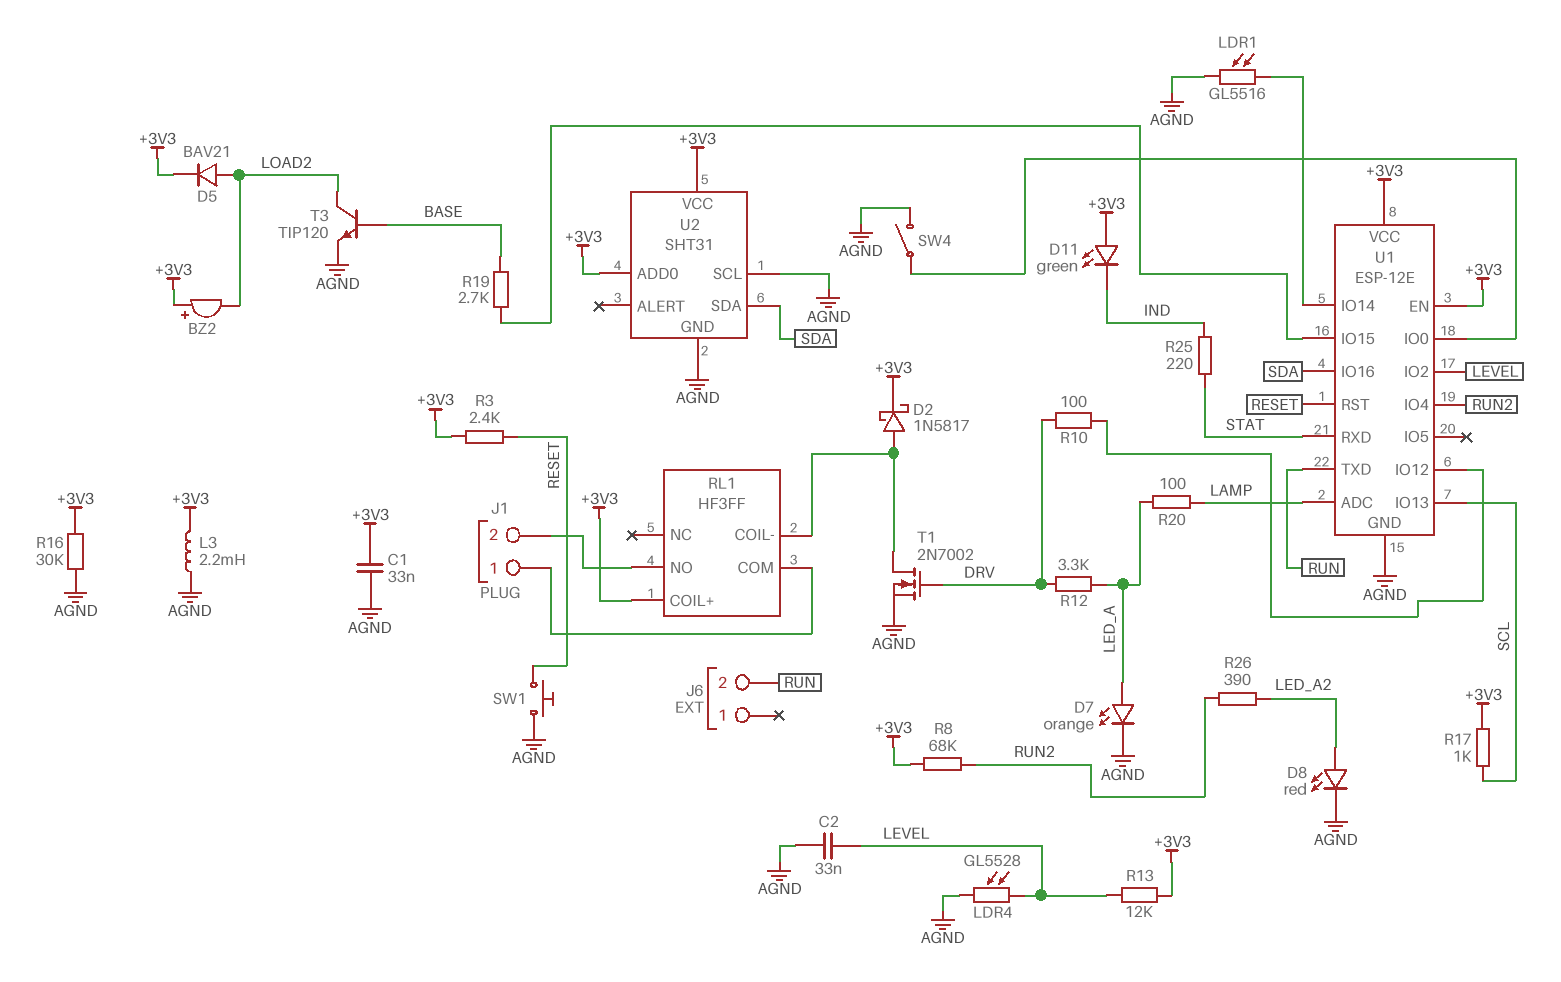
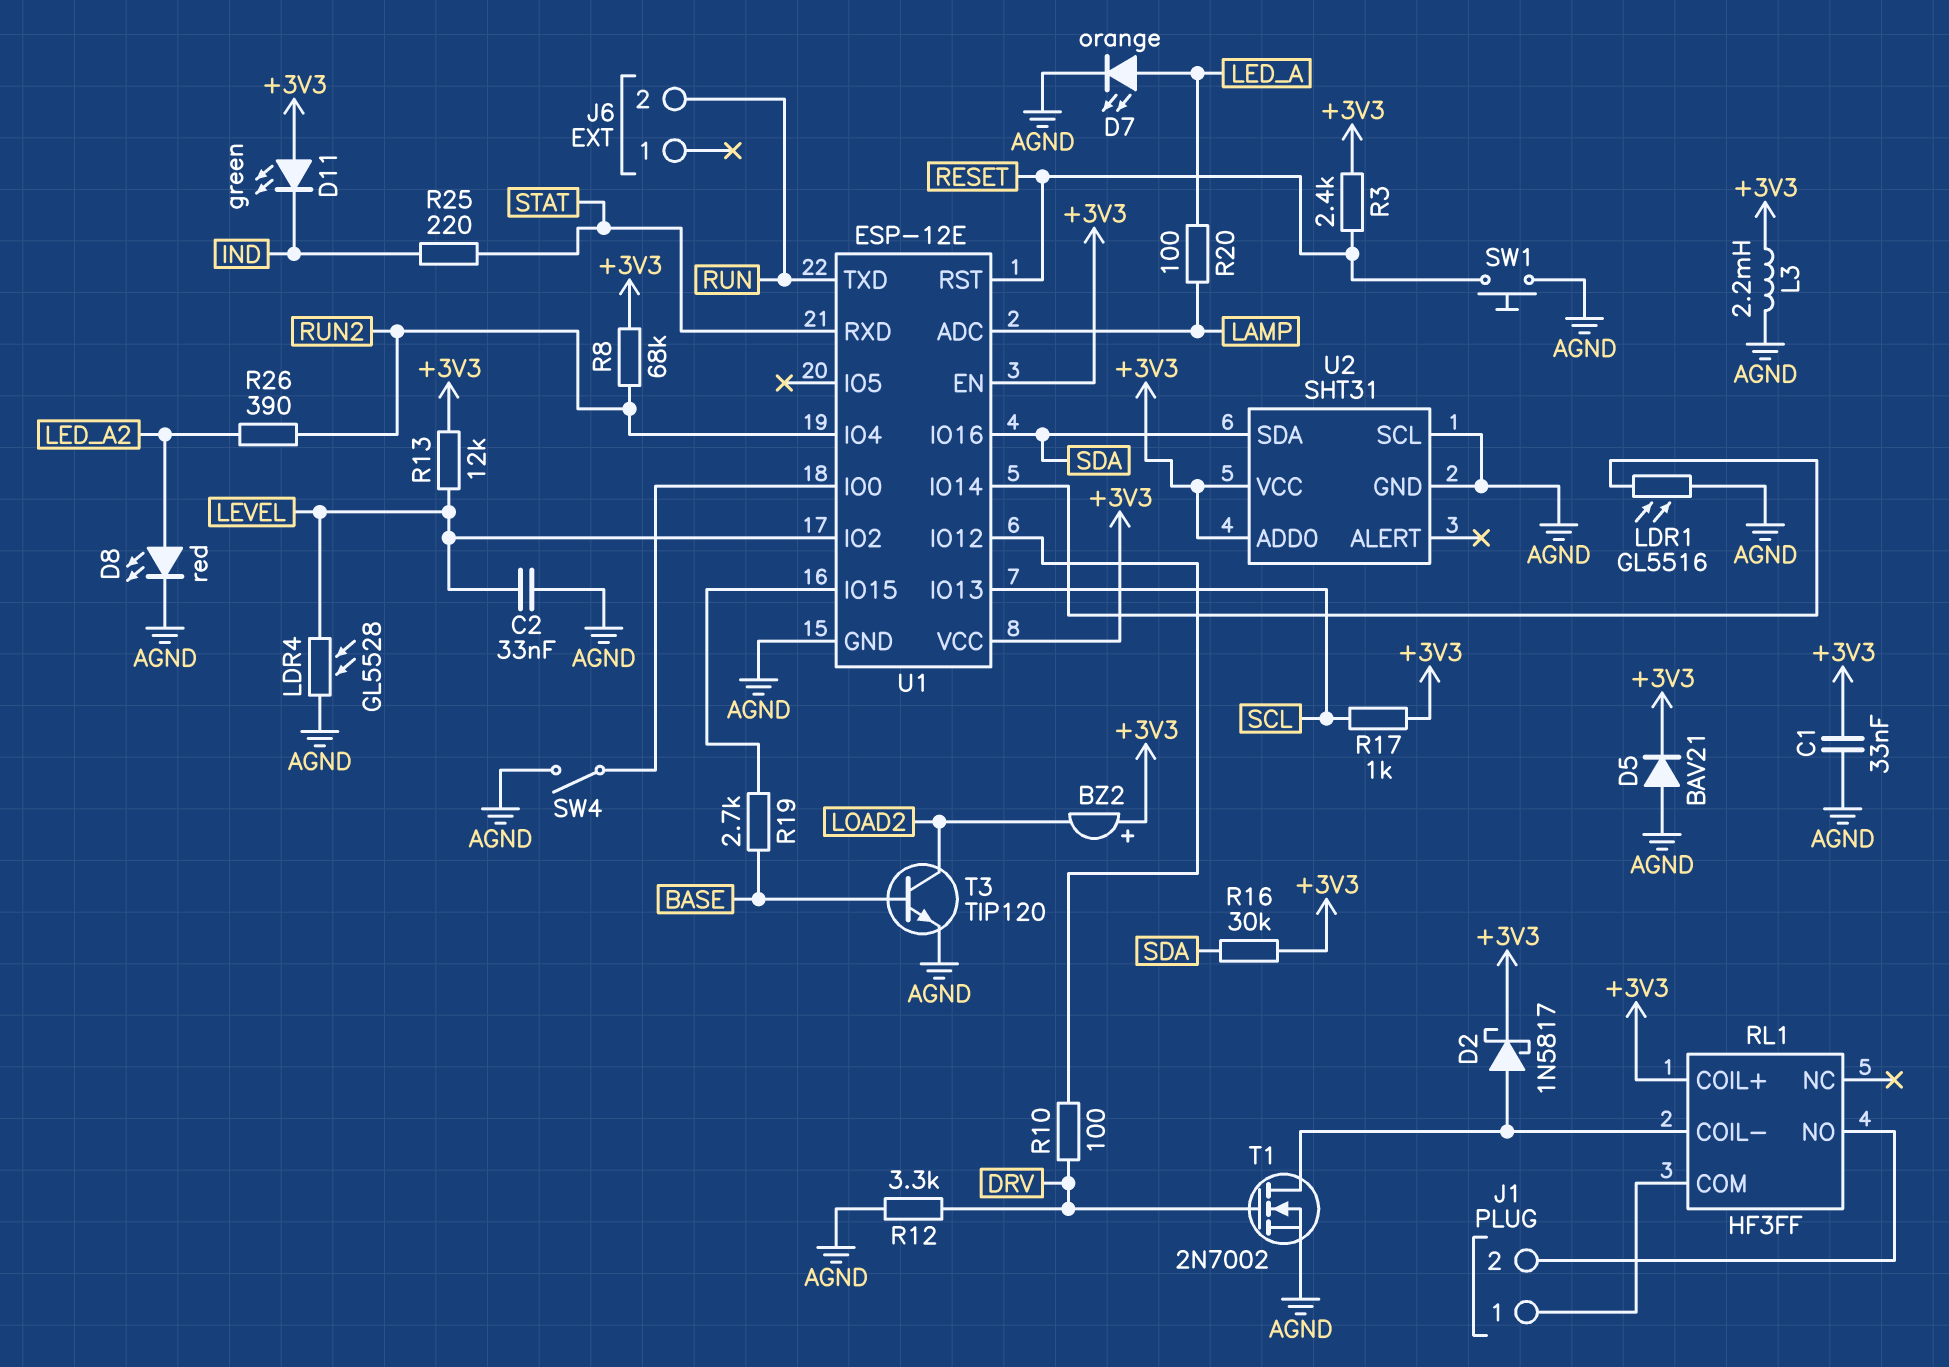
D5: diode BAV21 (A LOAD2, K +3V3) -> diode BAV21 (A AGND, K +3V3)
R12: 3.3k (DRV, LED_A) -> 3.3k (AGND, DRV)
R16: 30k (+3V3, AGND) -> 30k (+3V3, SDA)

